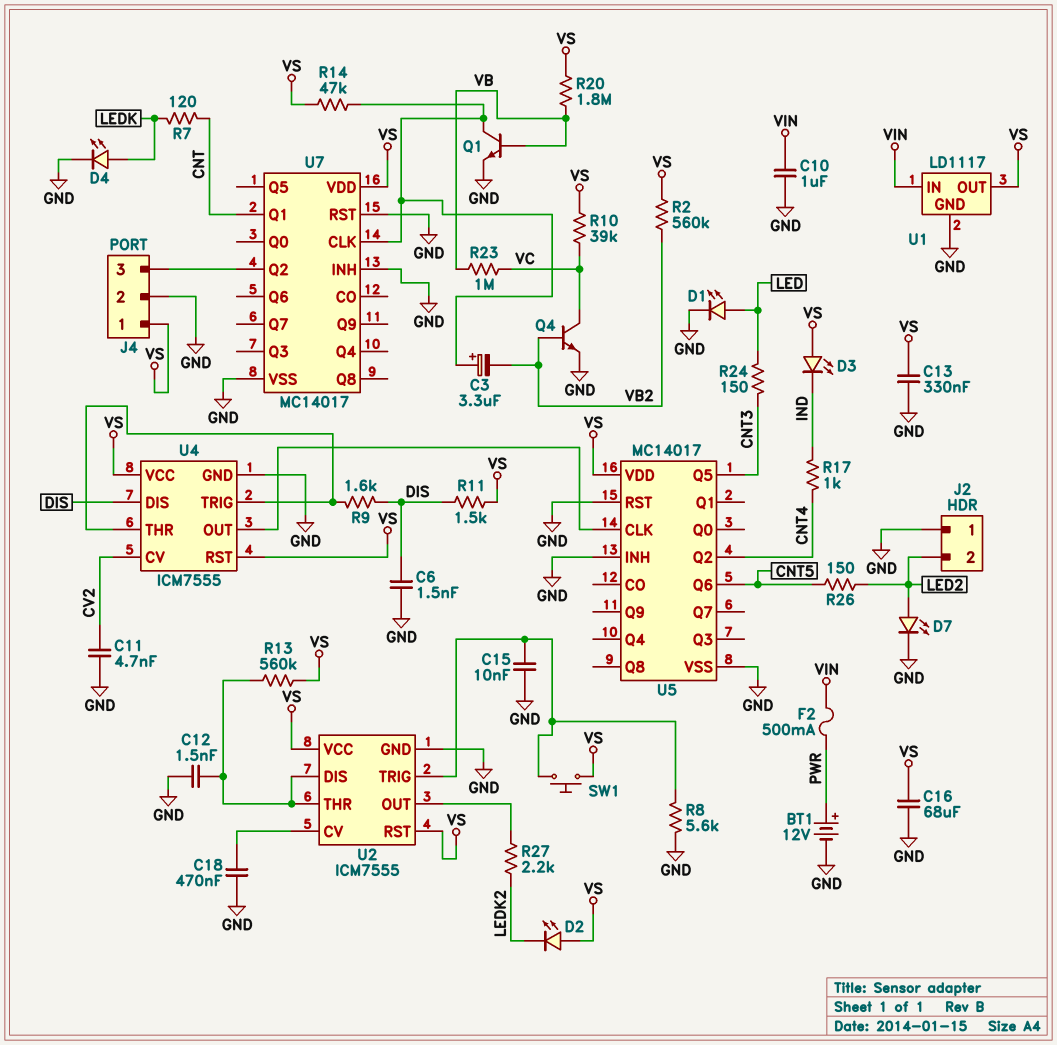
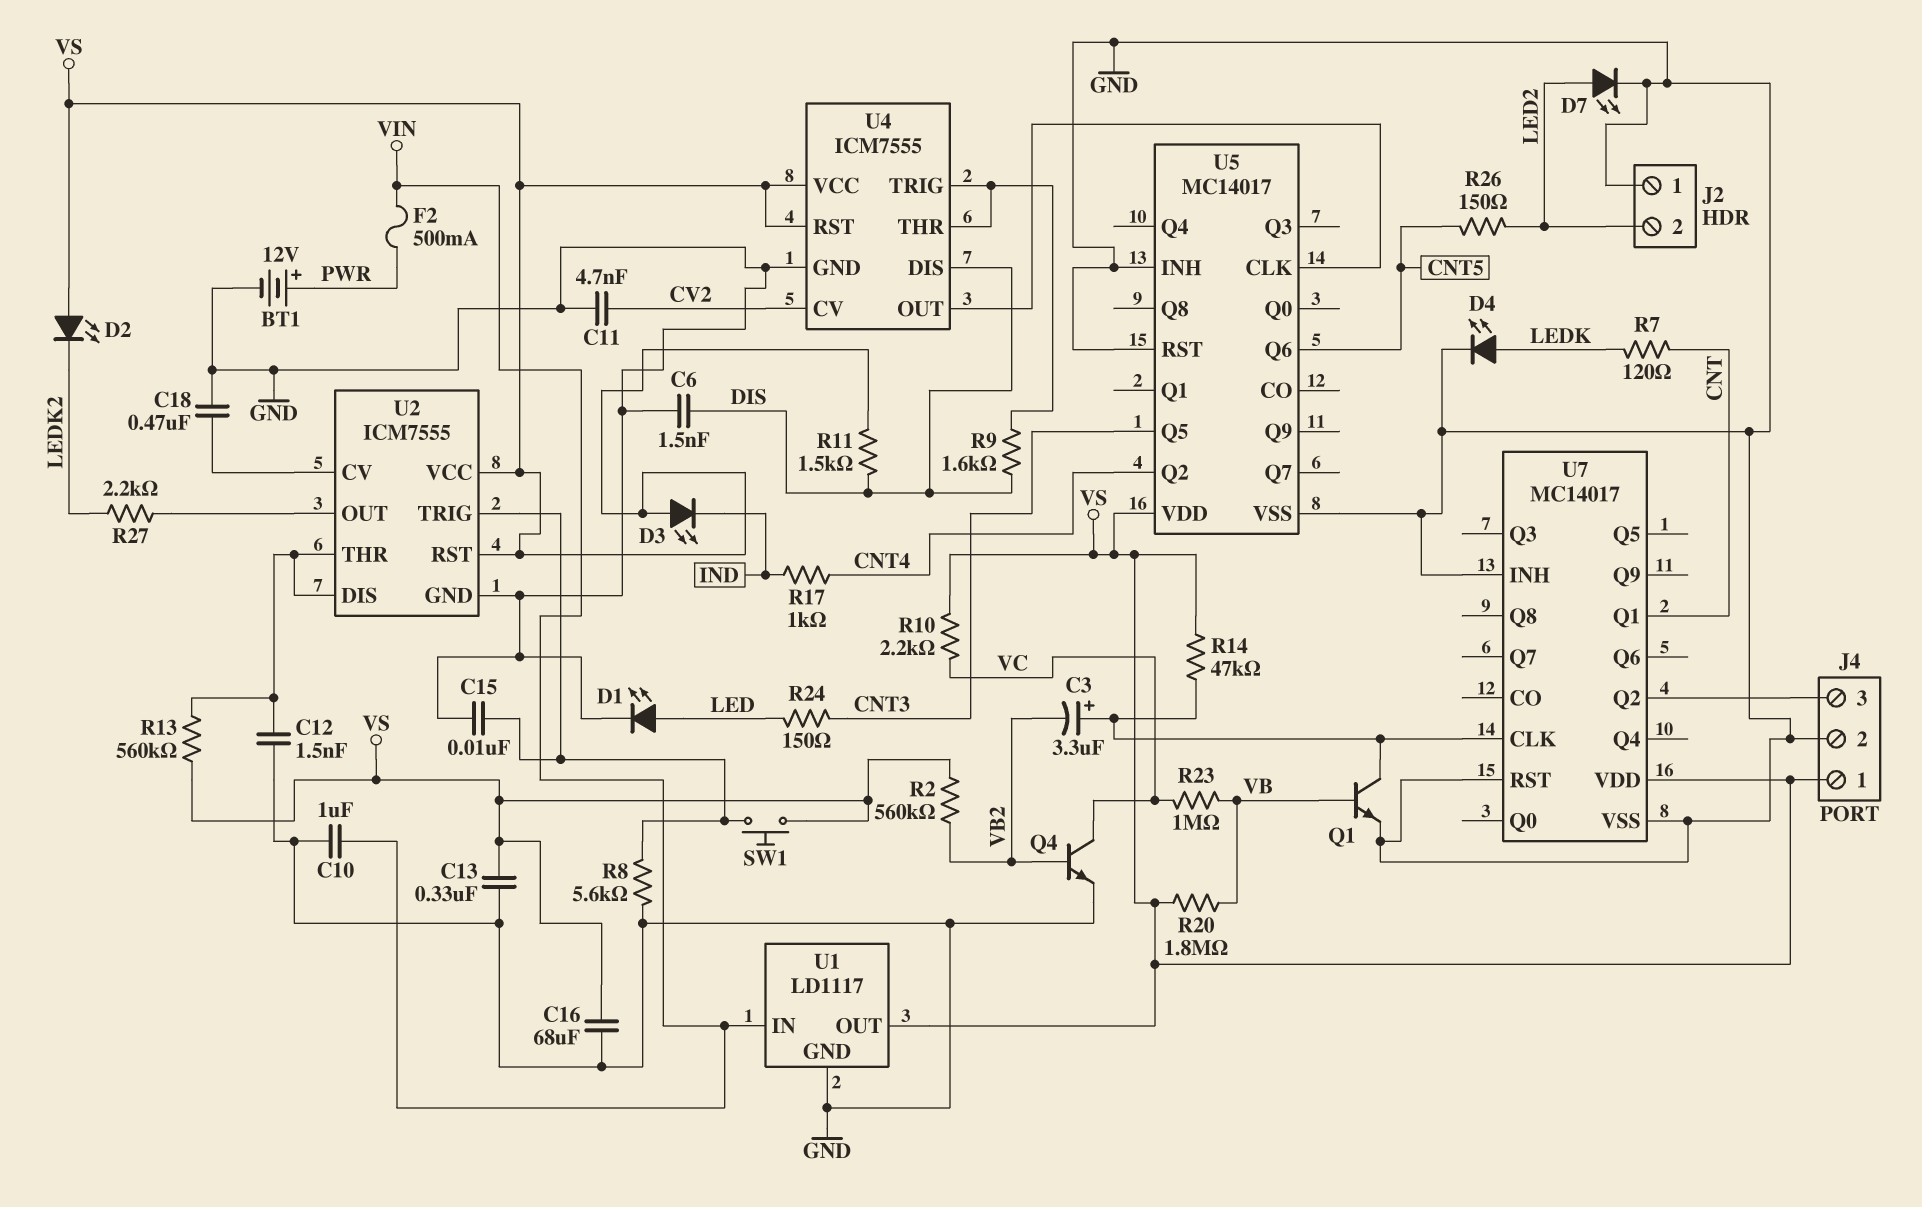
R10: 39k (VC, VS) -> 2.2k (VC, VS)

